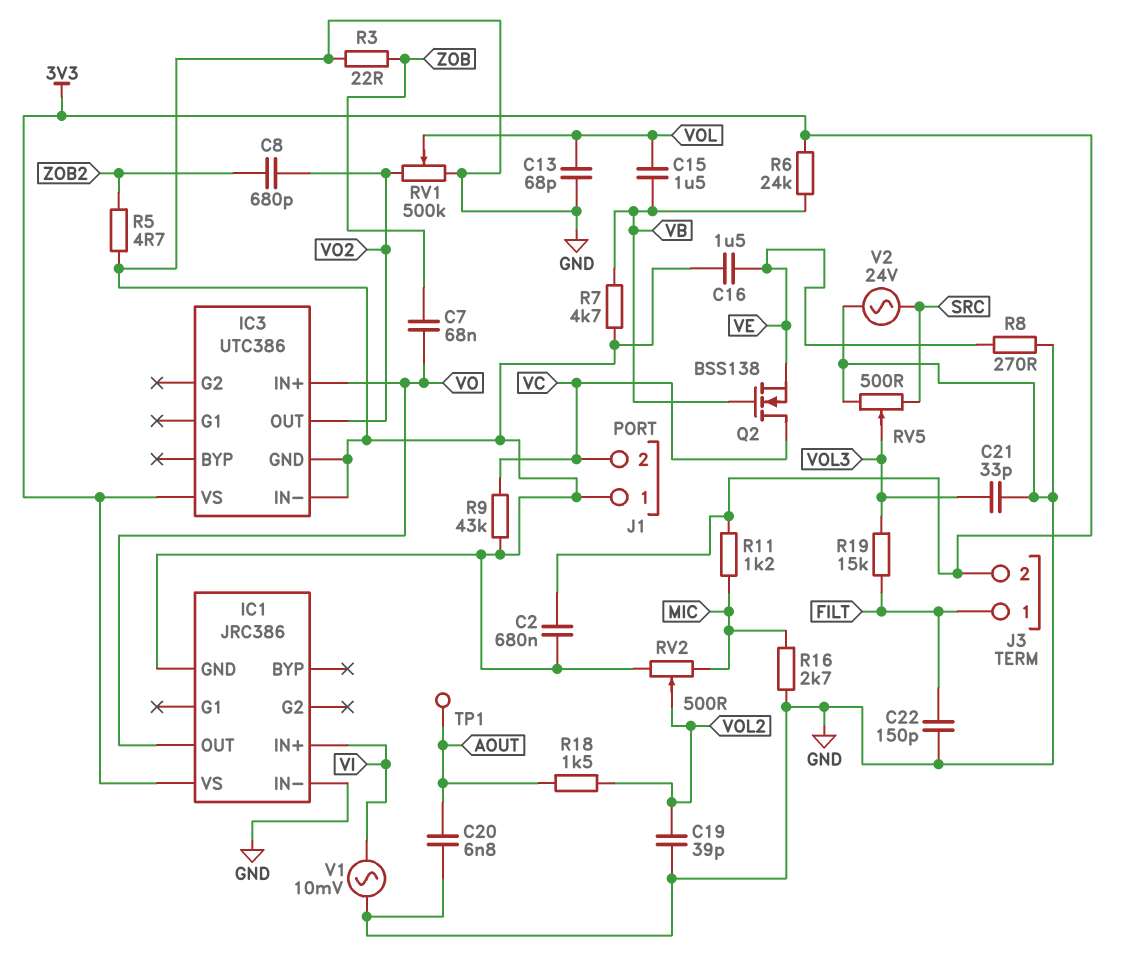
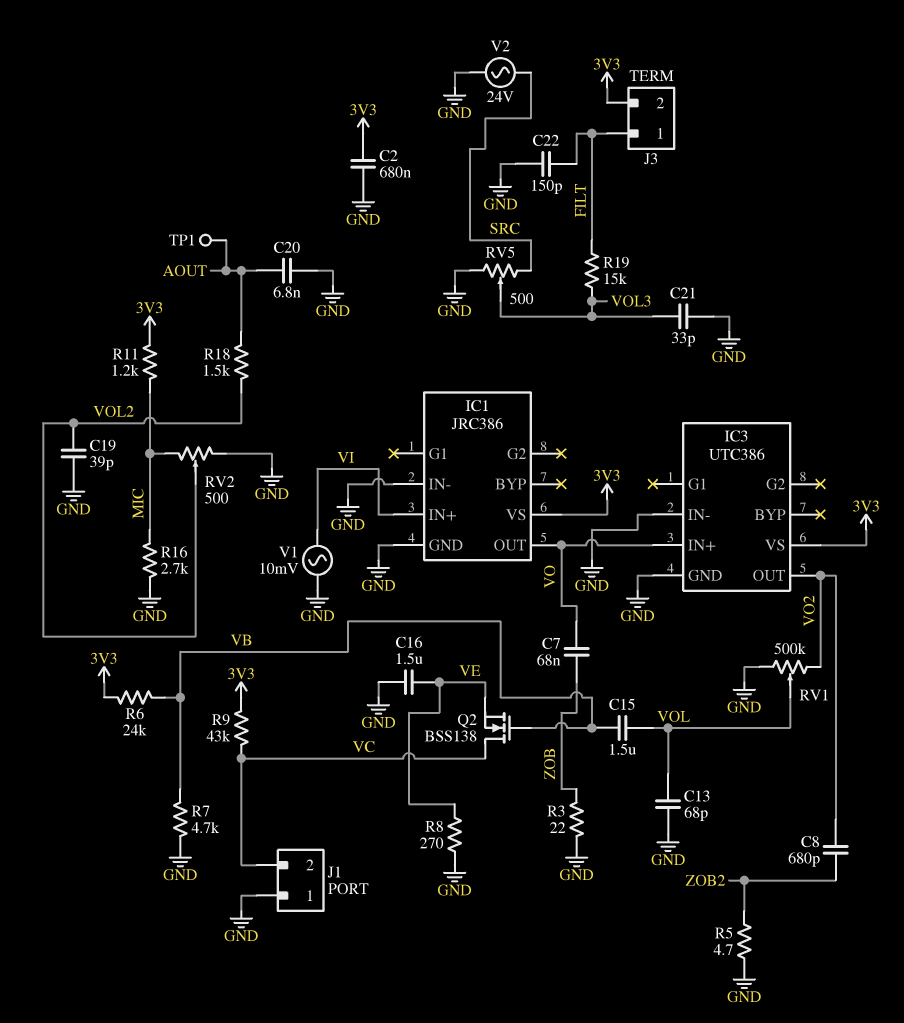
R9: 43k (GND, VC) -> 43k (3V3, VC)

